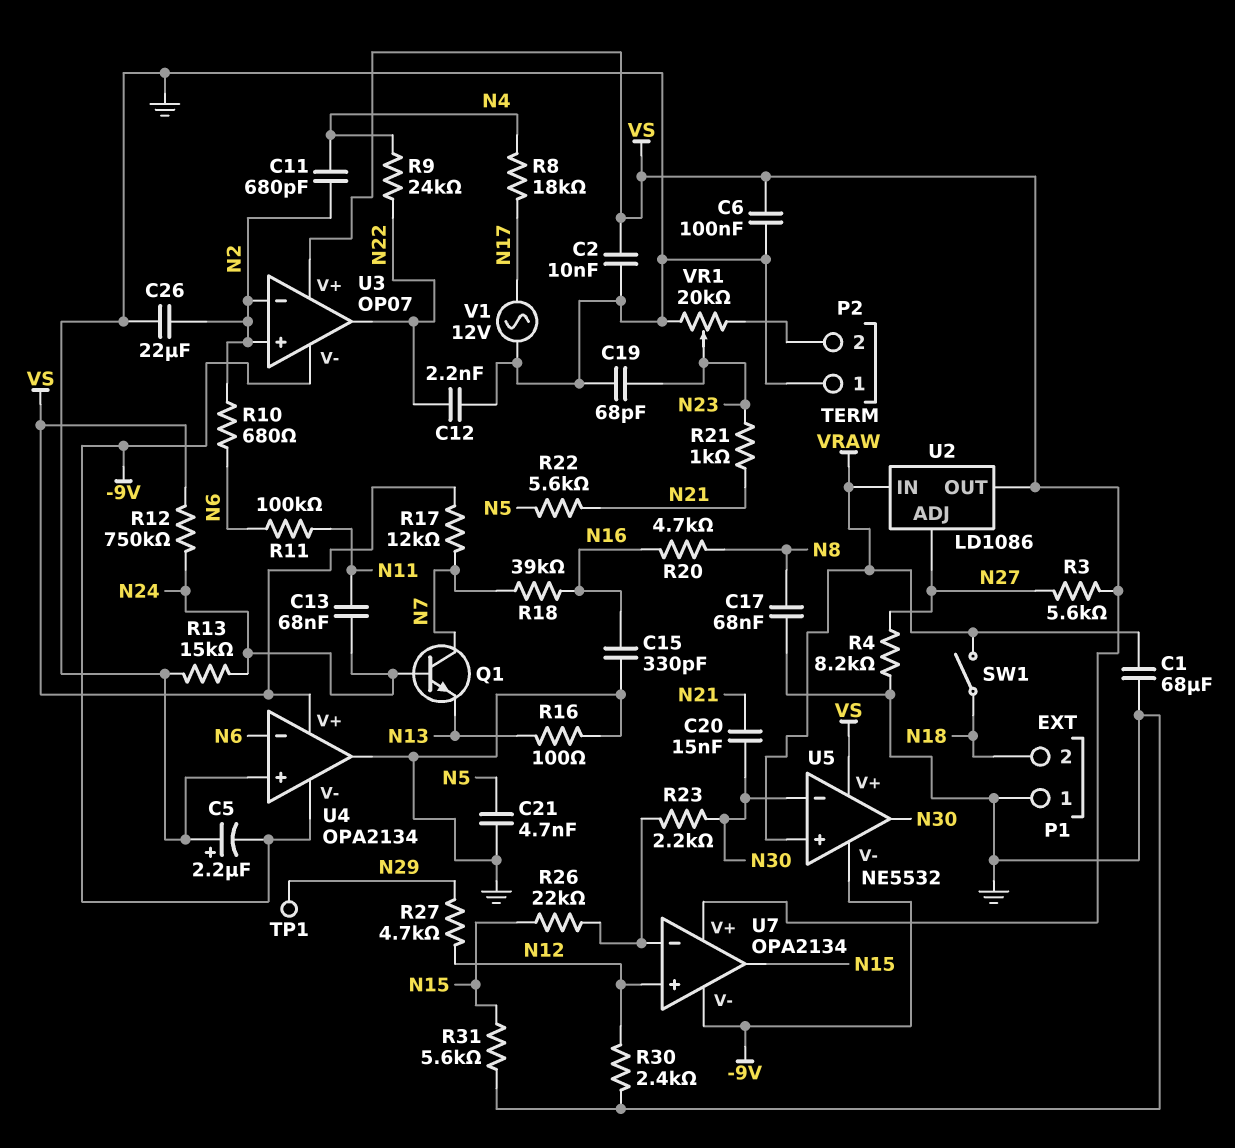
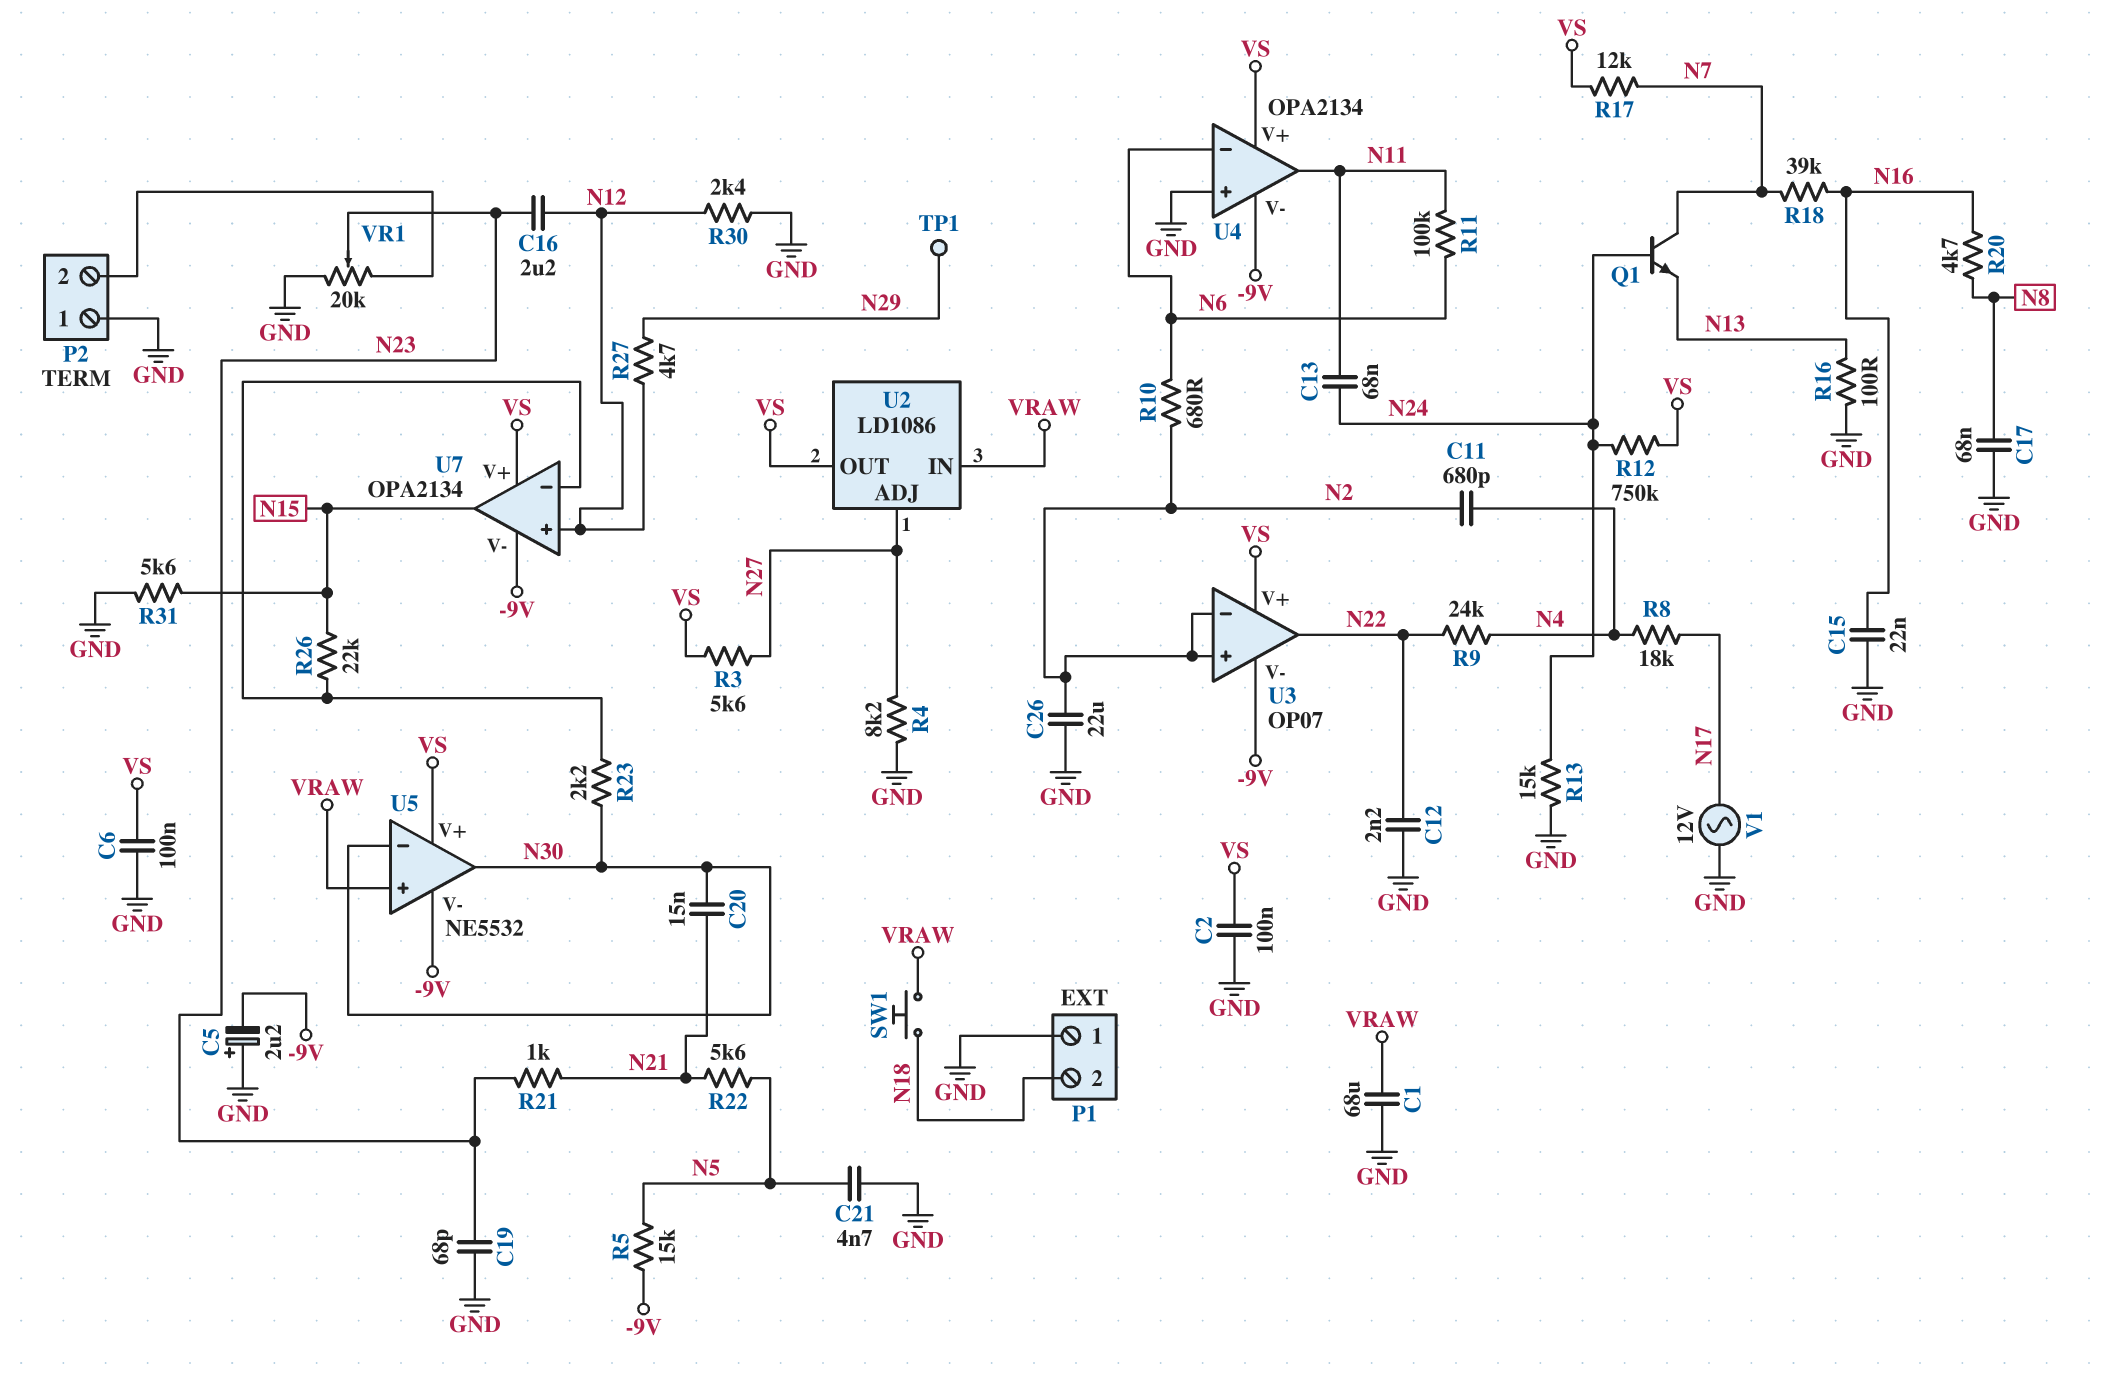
C2: 10nF (GND, VS) -> 100nF (GND, VS)
C15: 330pF (GND, N16) -> 22nF (GND, N16)
C16: none -> 2.2uF (N12, N23)
R5: none -> 15k (-9V, N5)
SW1: switch (N18, VRAW) -> button (N18, VRAW)
U4 pin out: GND -> N11

